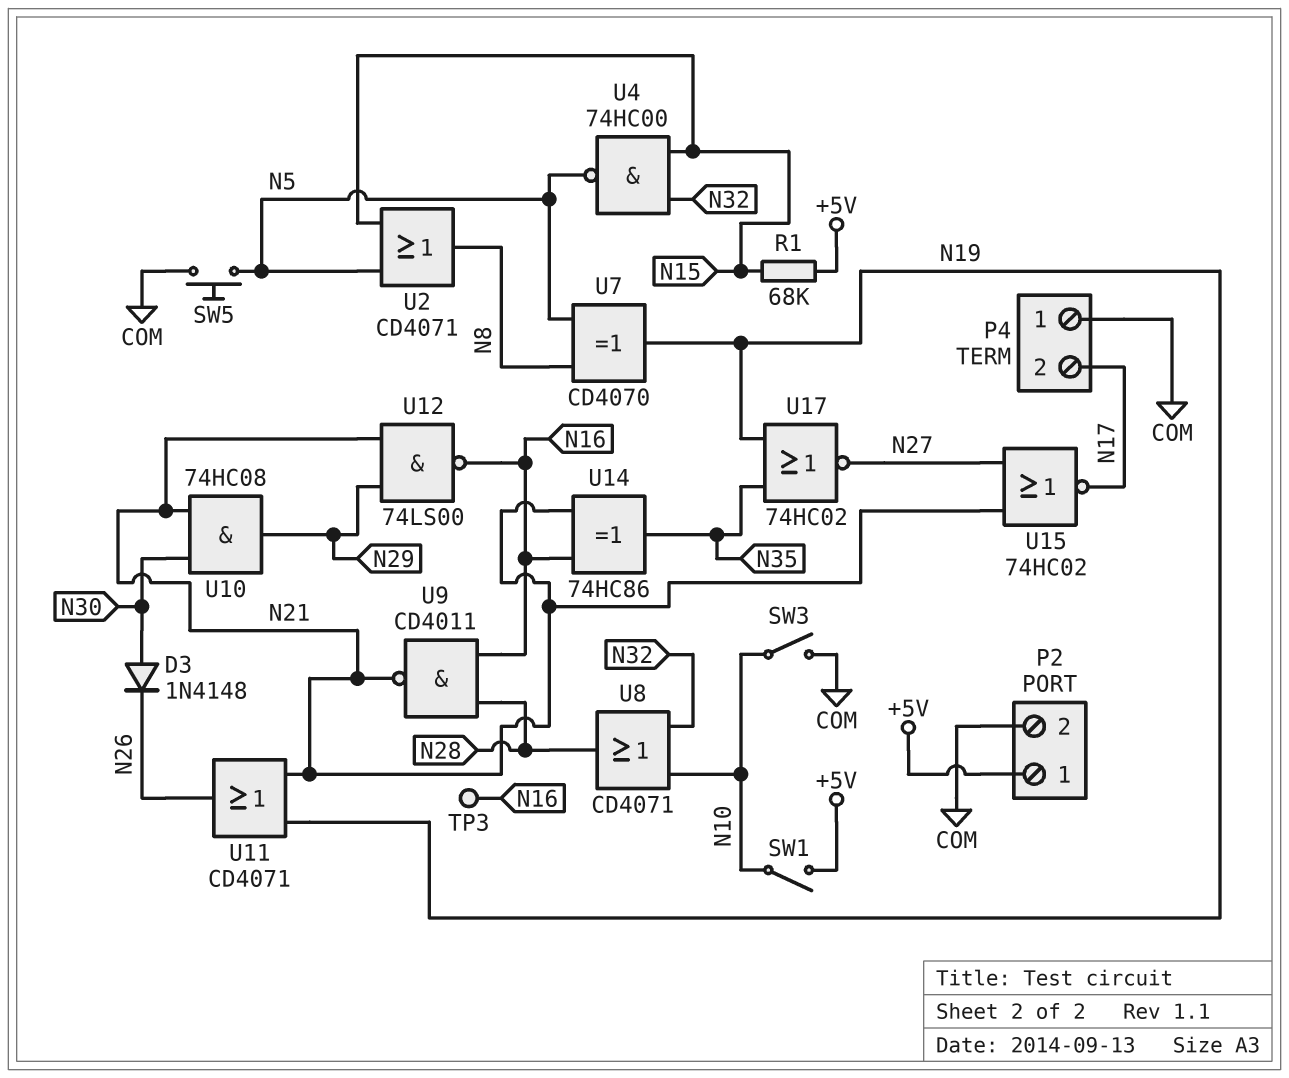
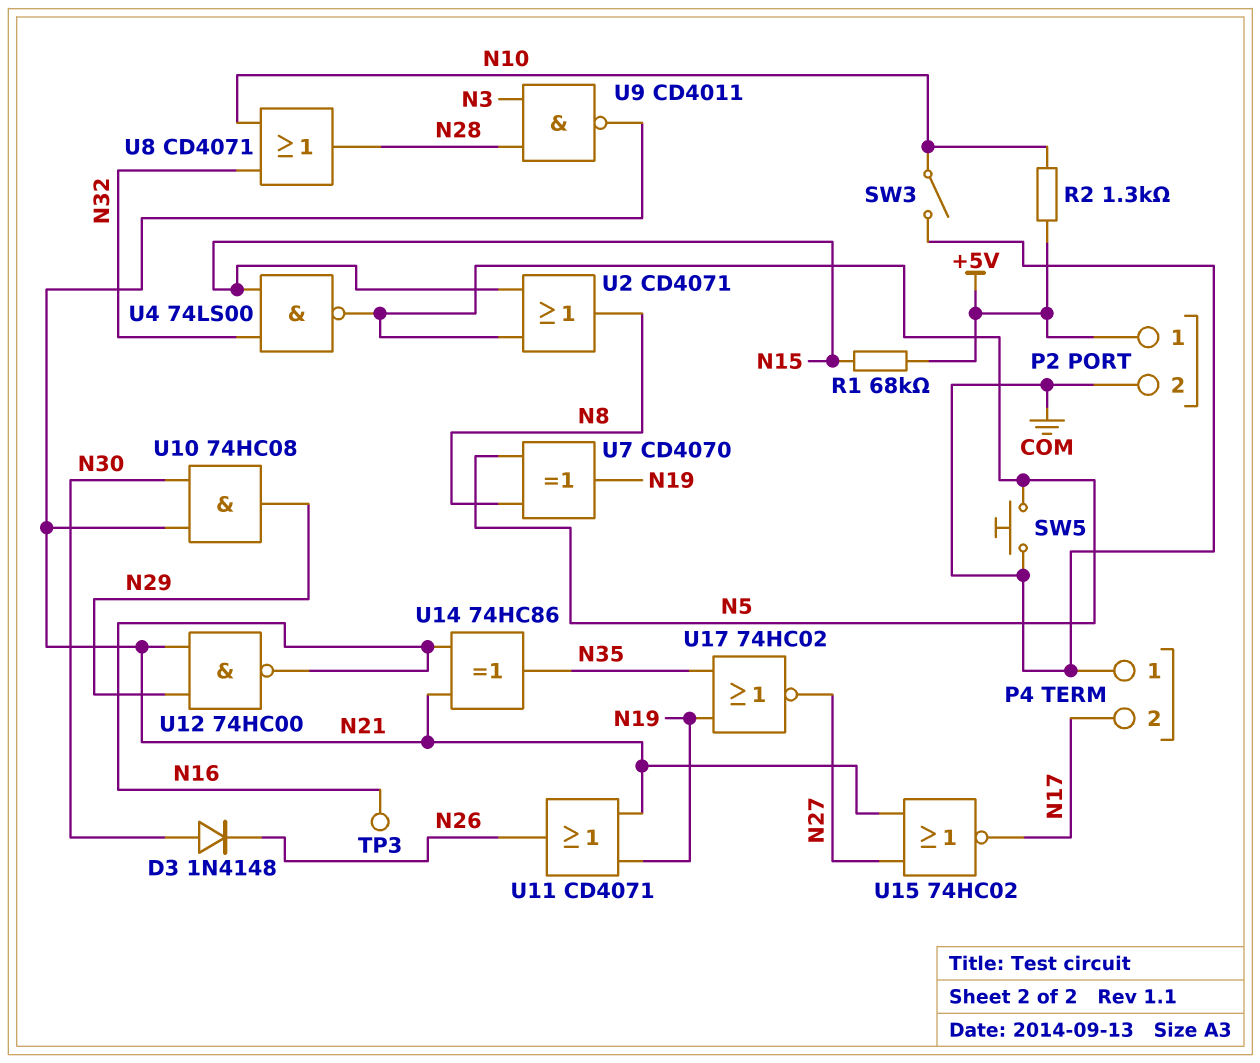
R2: none -> 1.3k (+5V, N10)
SW1: switch (+5V, N10) -> none
U4: NAND 74HC00 (in N15, in N32, out N5) -> NAND 74LS00 (in N15, in N32, out N5)
U9: NAND CD4011 (in N16, in N28, out N21) -> NAND CD4011 (in N3, in N28, out N21)
U12: NAND 74LS00 (in N21, in N29, out N16) -> NAND 74HC00 (in N21, in N29, out N16)

